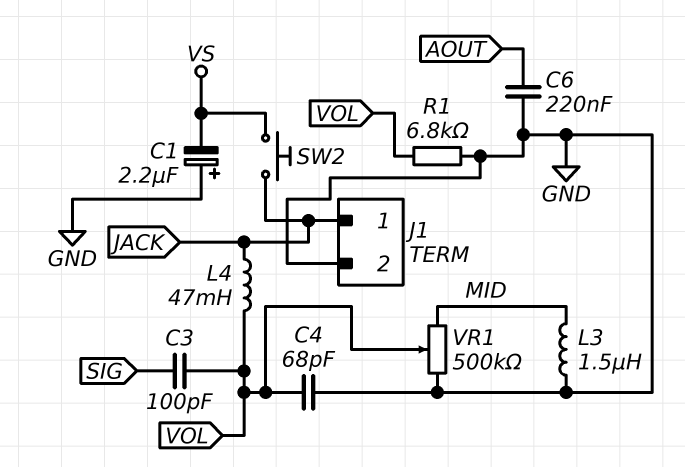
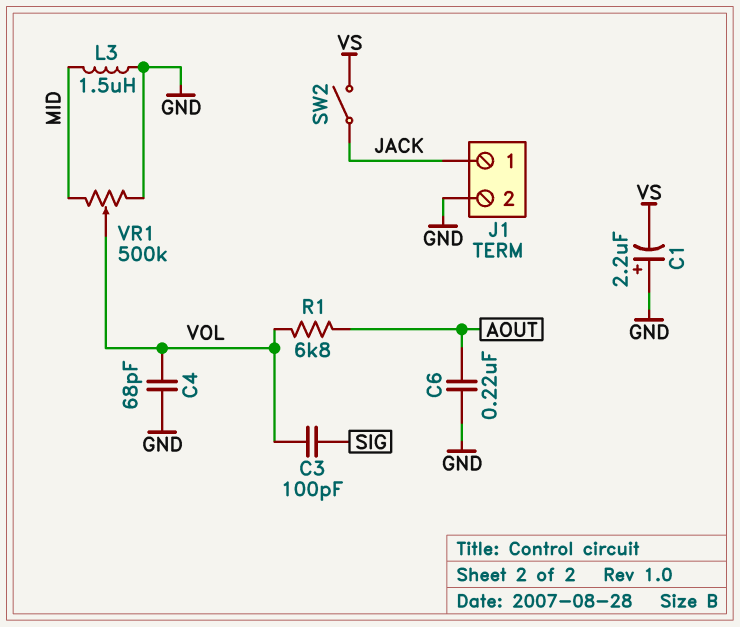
L4: 47mH (JACK, VOL) -> none
R1: 6.8k (GND, VOL) -> 6.8k (AOUT, VOL)
SW2: button (JACK, VS) -> switch (JACK, VS)

